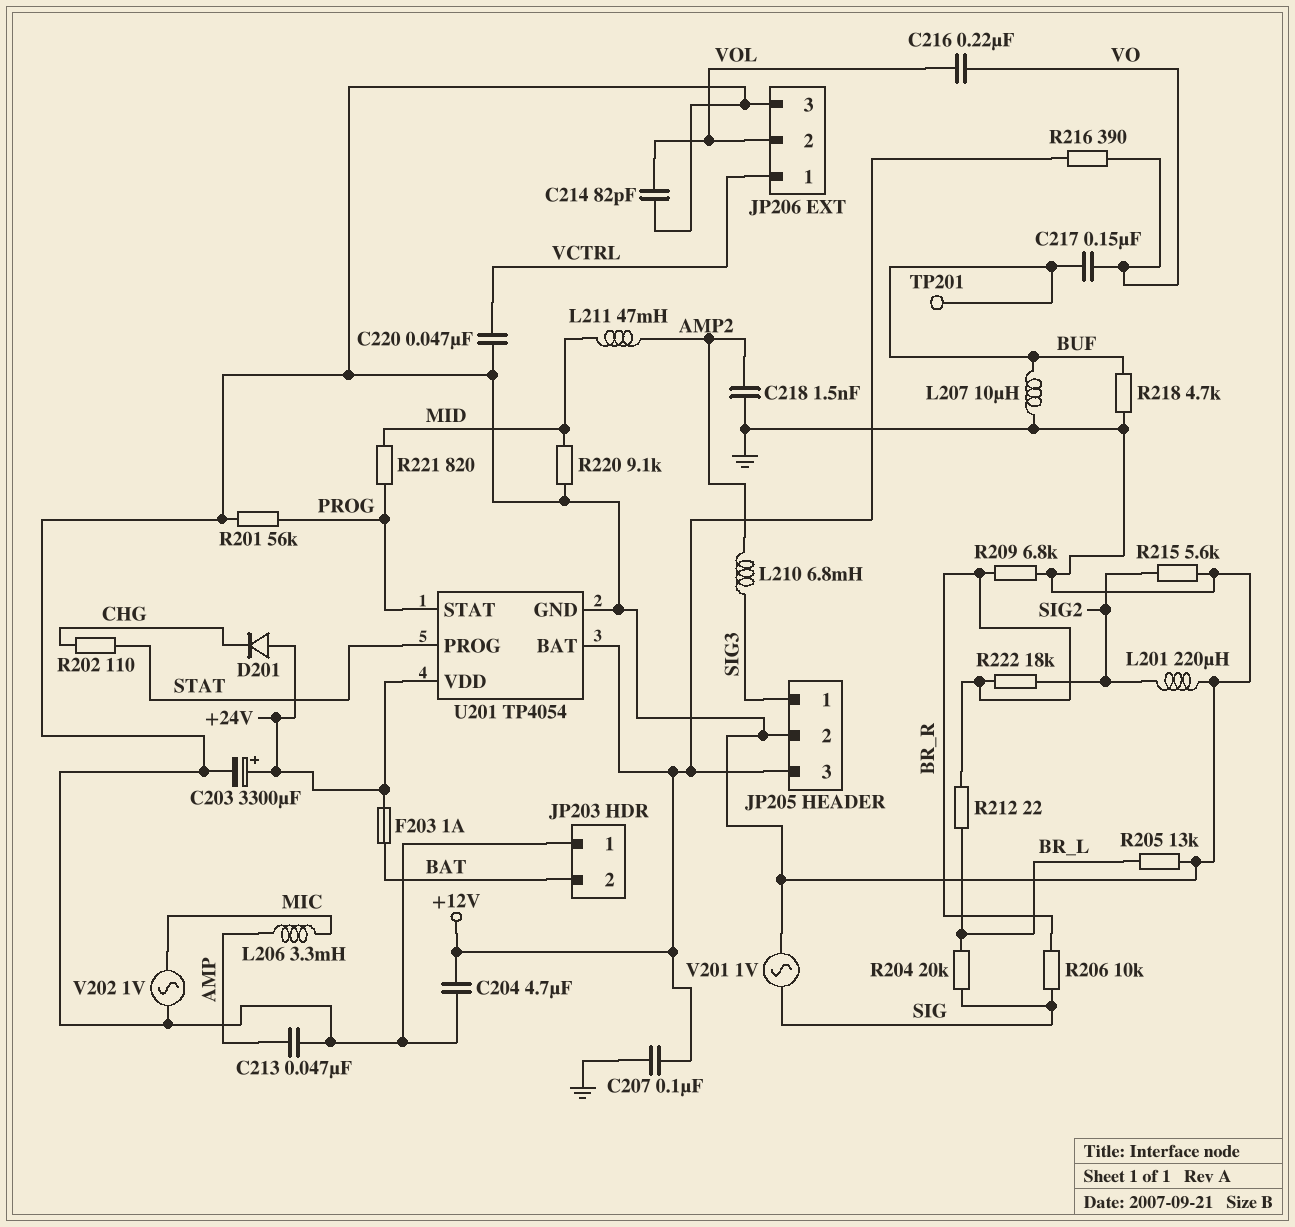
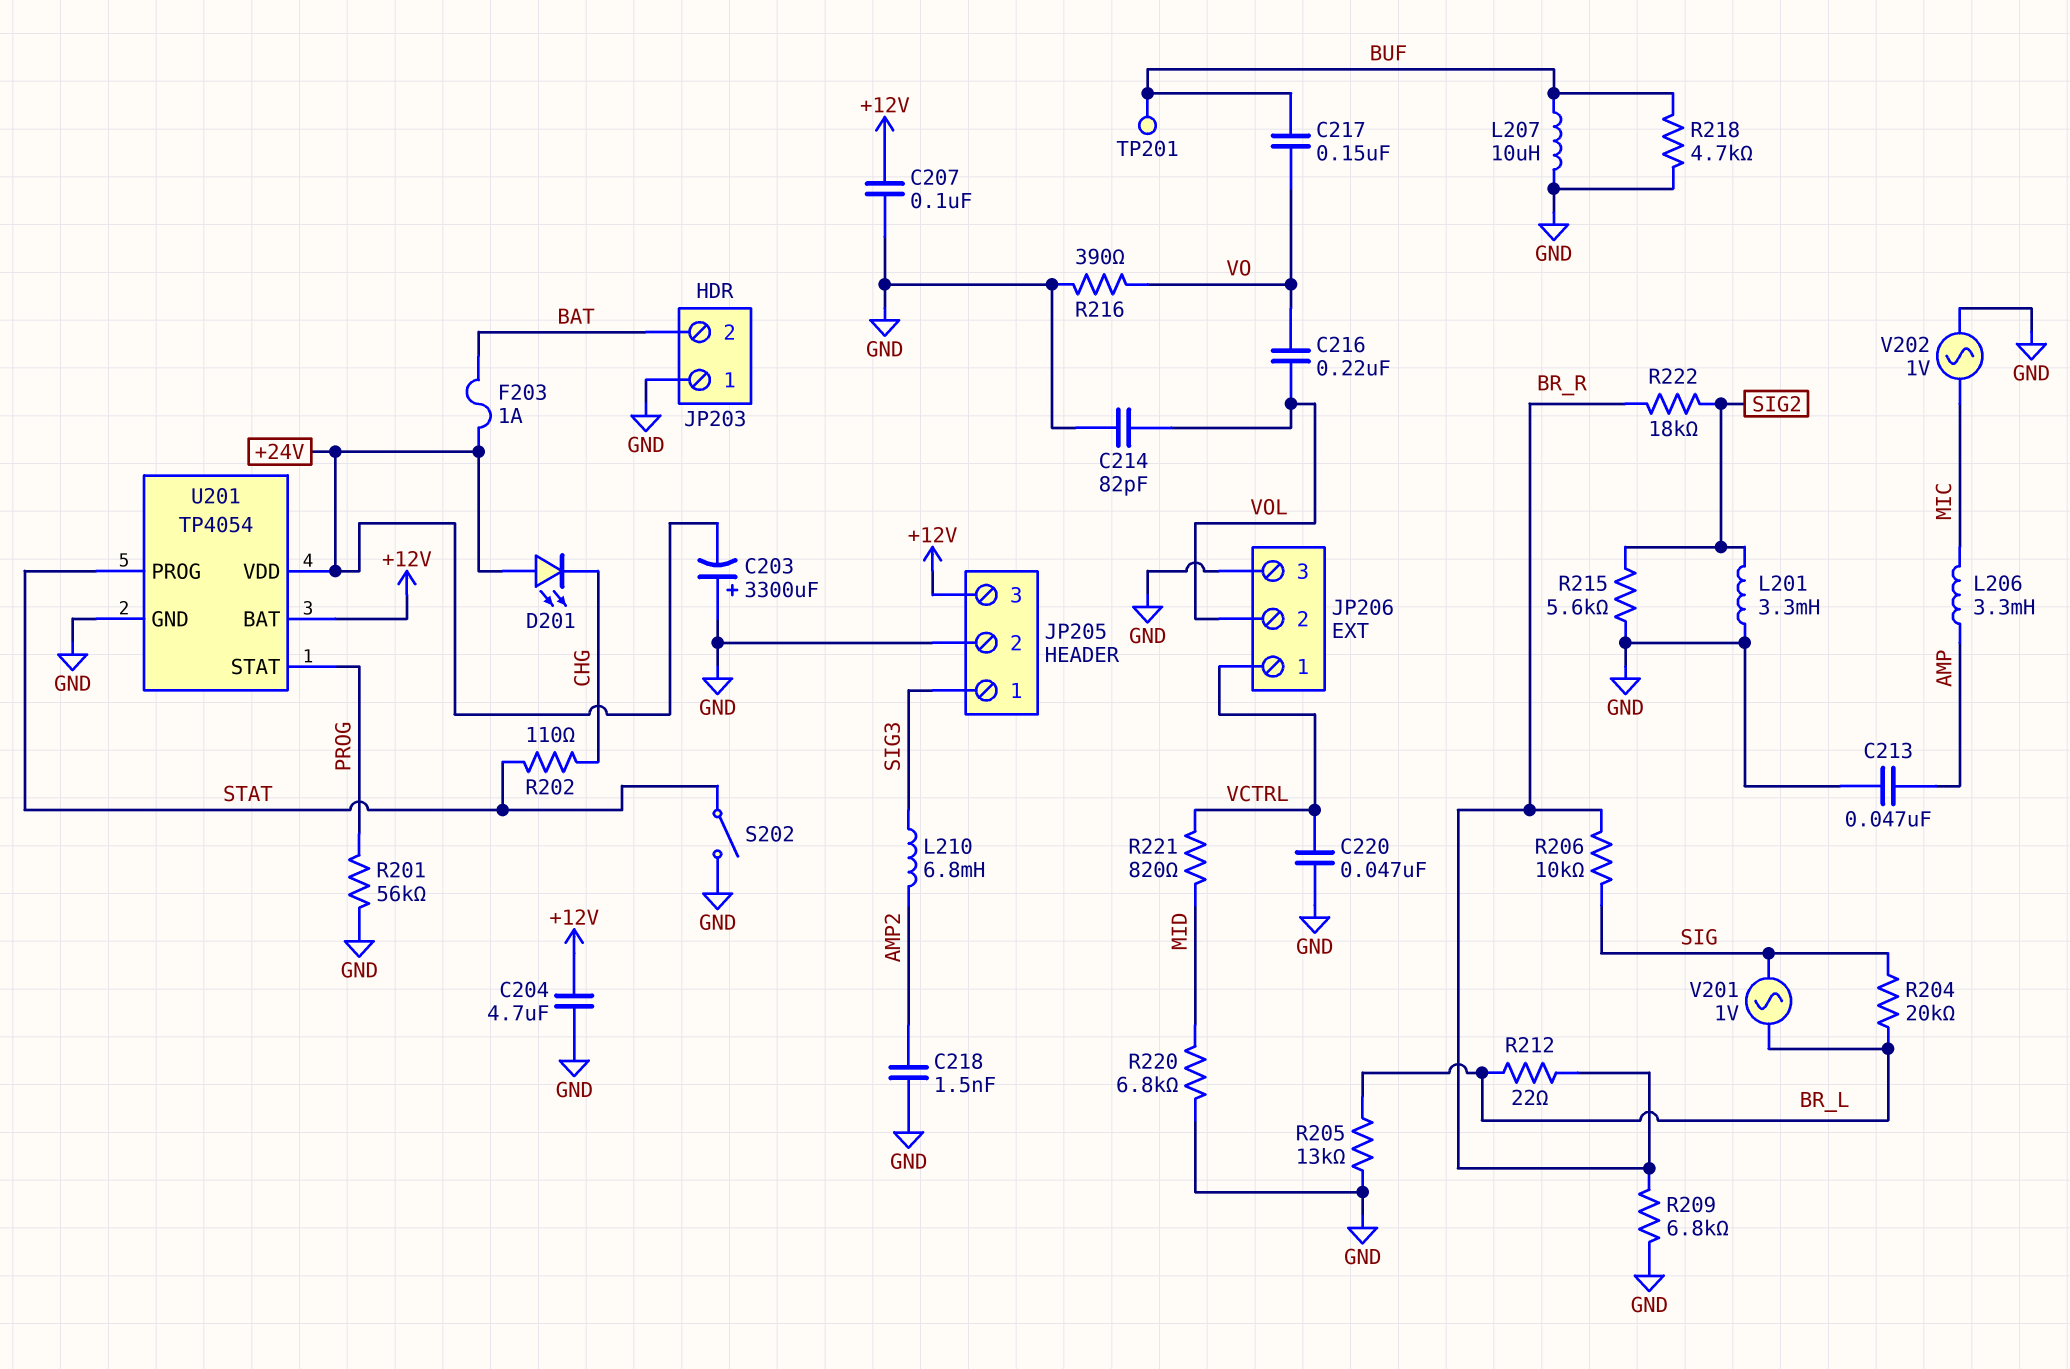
C203: 3300uF (plus +24V, minus GND) -> 3300uF (plus GND, minus +24V)
D201: diode (A +24V, K CHG) -> LED (A +24V, K CHG)
L201: 220uH (GND, SIG2) -> 3.3mH (GND, SIG2)
L211: 47mH (AMP2, MID) -> none
R216: 390 (+12V, VO) -> 390 (GND, VO)
R220: 9.1k (GND, MID) -> 6.8k (GND, MID)
R221: 820 (MID, PROG) -> 820 (MID, VCTRL)
S202: none -> switch (GND, STAT)
V201: AC 1V (GND, SIG) -> AC 1V (BR_L, SIG)

